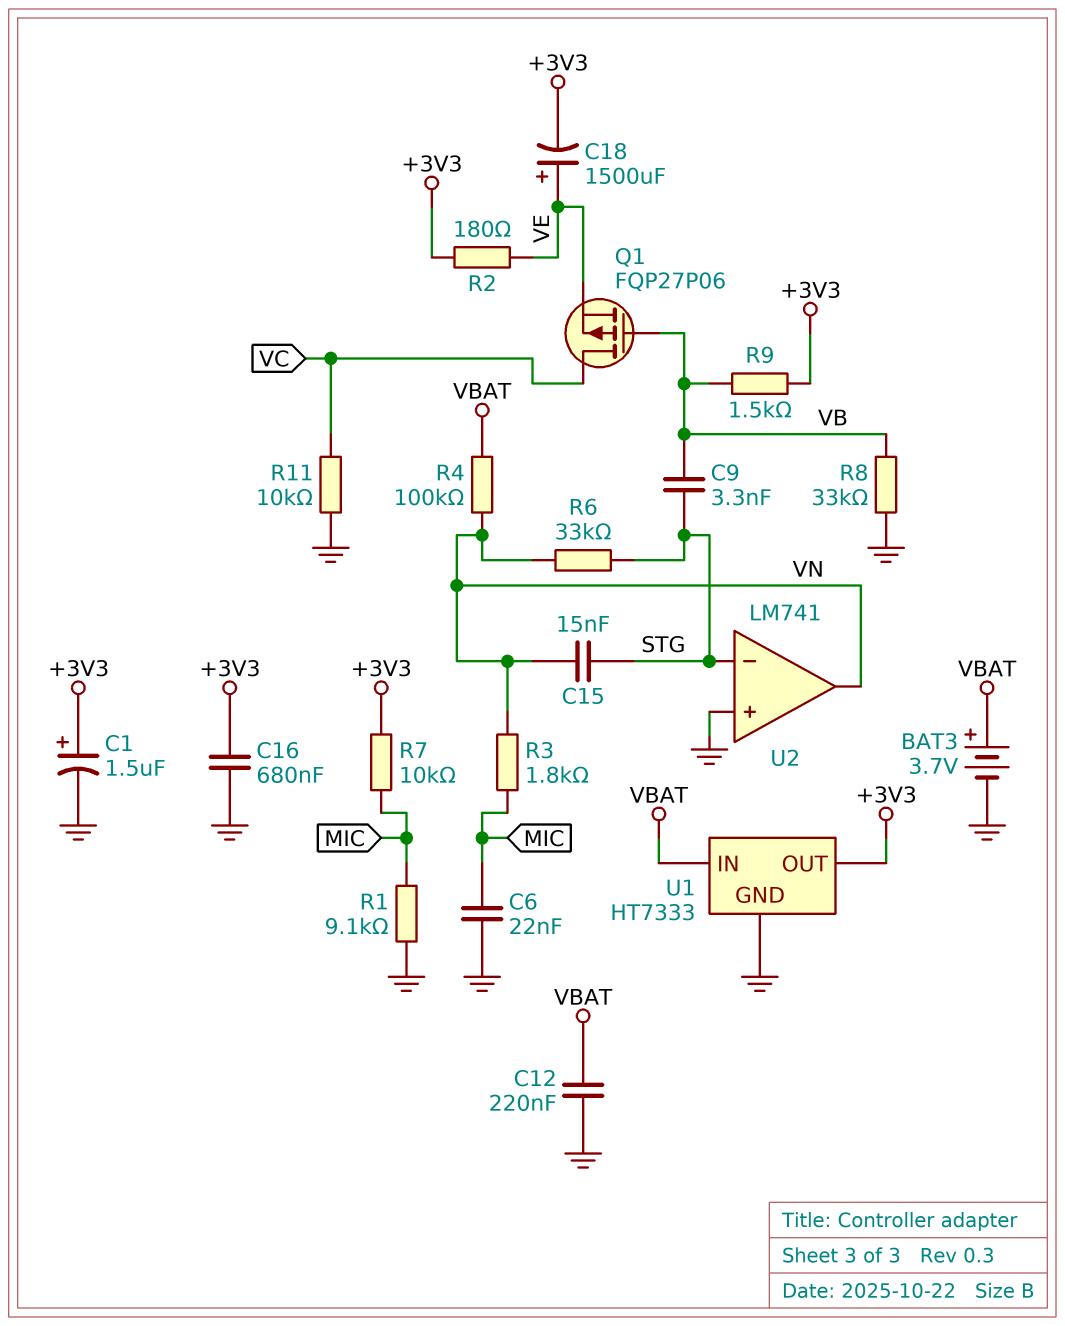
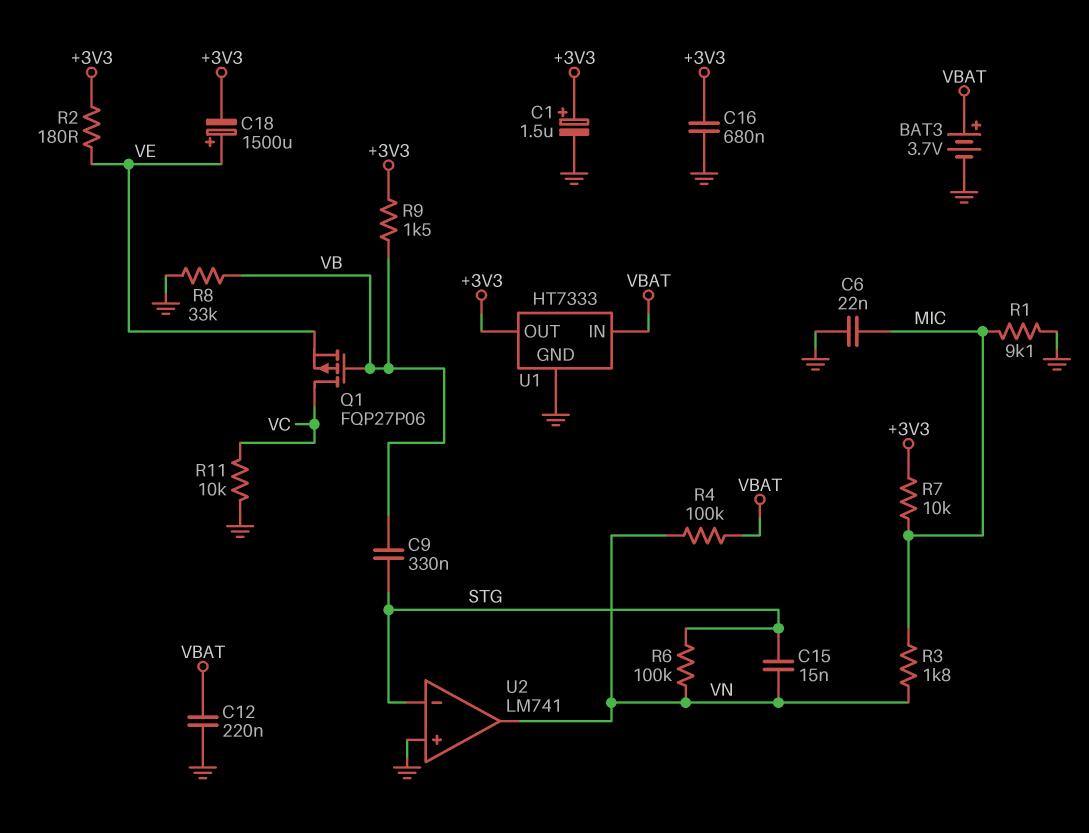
C9: 3.3nF (STG, VB) -> 330nF (STG, VB)
R6: 33k (STG, VN) -> 100k (STG, VN)

